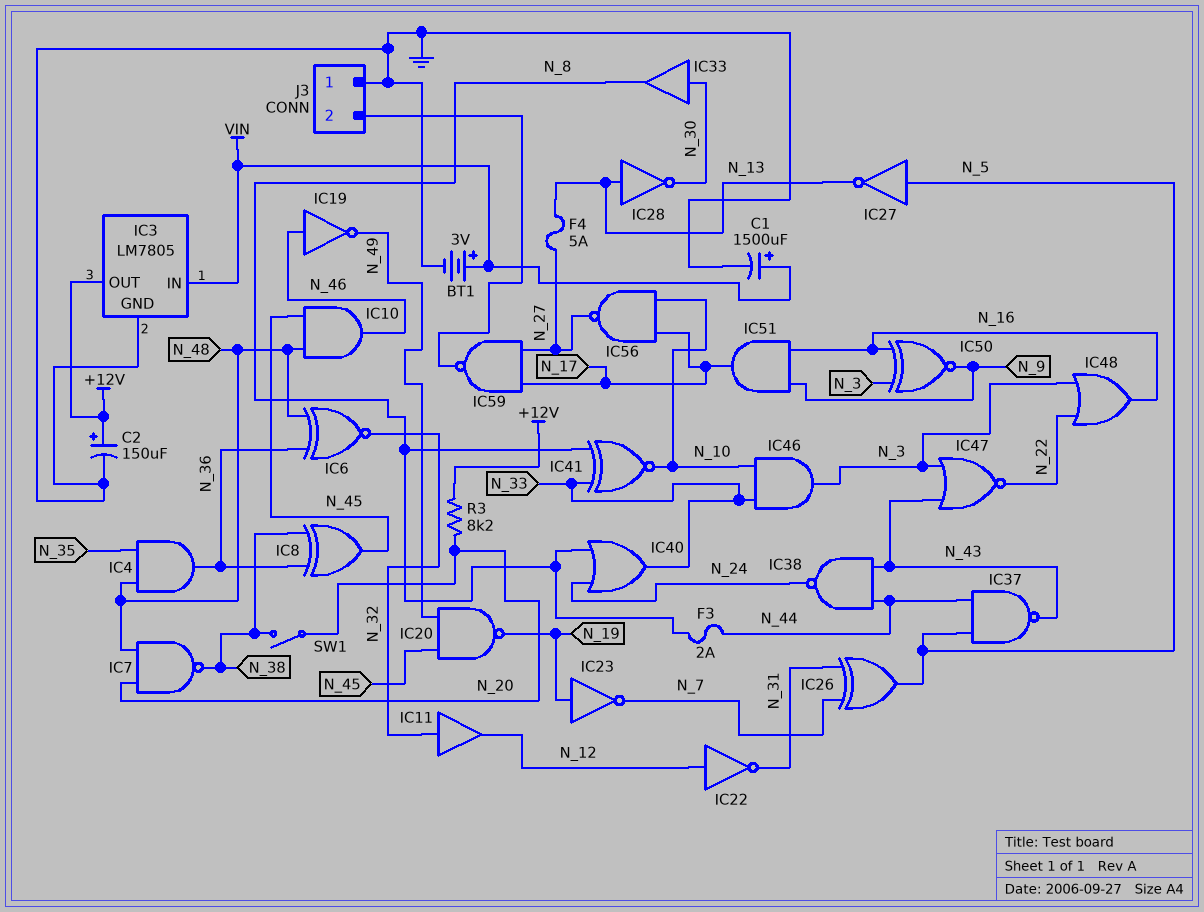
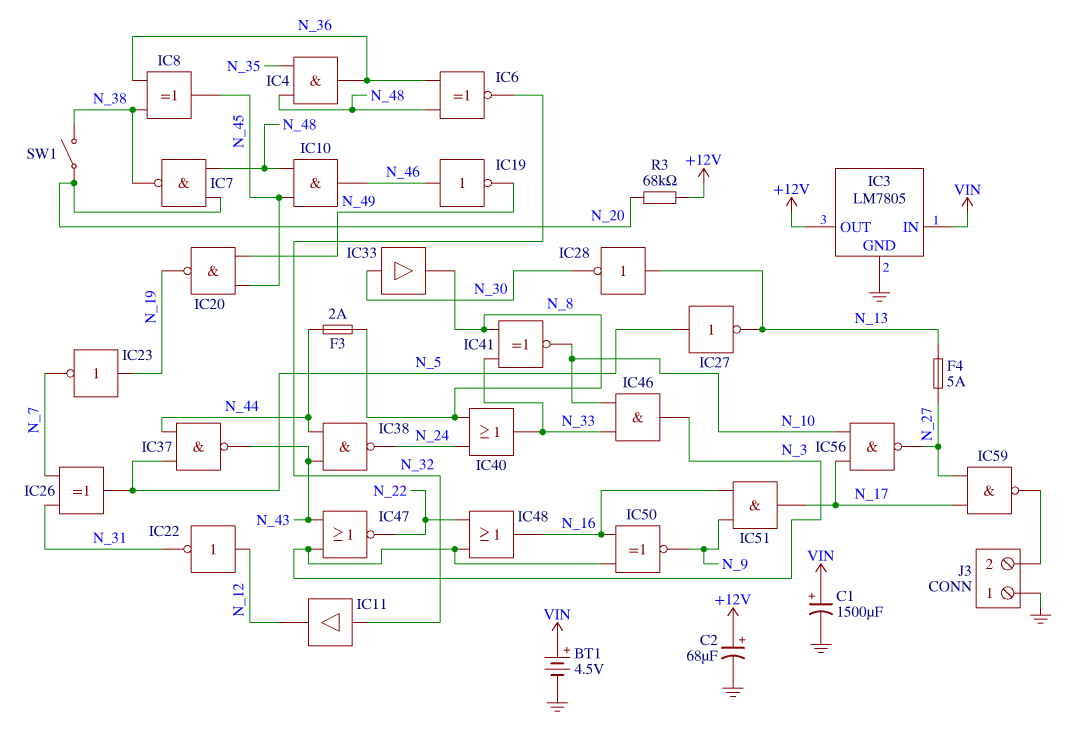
BT1: 3V (plus VIN, minus GND) -> 4.5V (plus VIN, minus GND)
C2: 150uF (plus +12V, minus GND) -> 68uF (plus +12V, minus GND)
R3: 8.2k (+12V, N_20) -> 68k (+12V, N_20)

